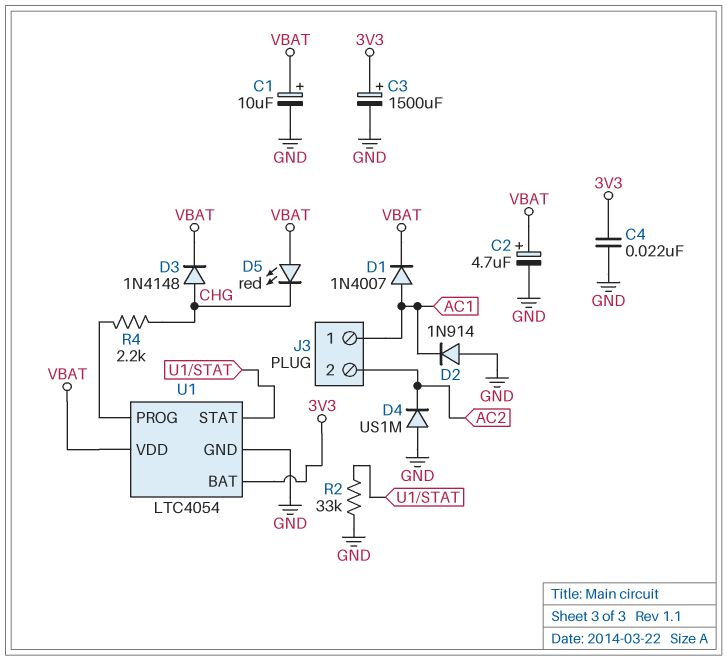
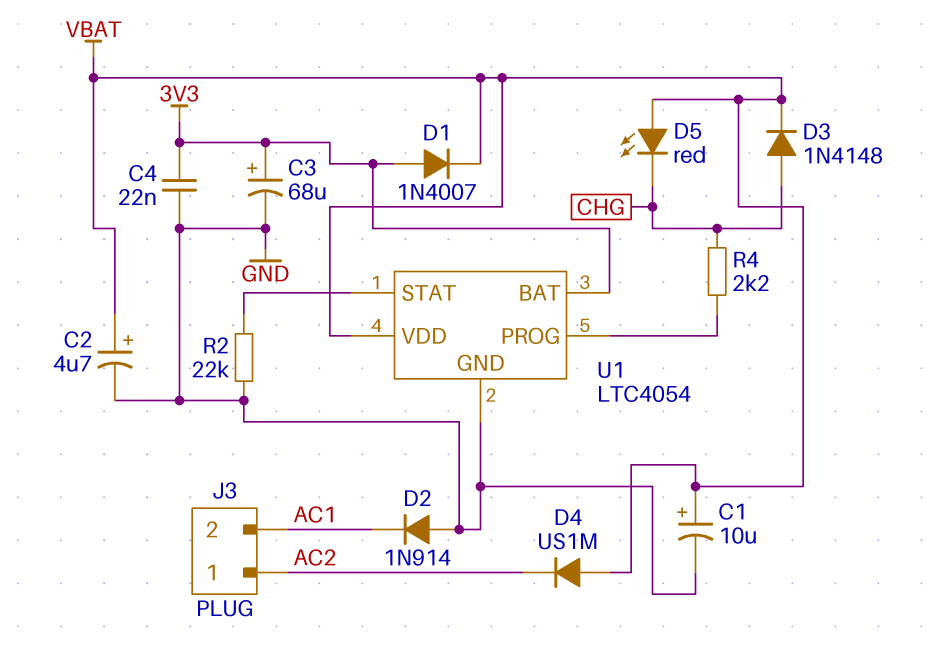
C3: 1500uF (plus 3V3, minus GND) -> 68uF (plus 3V3, minus GND)
D1: diode 1N4007 (A AC1, K VBAT) -> diode 1N4007 (A 3V3, K VBAT)
D4: diode US1M (A GND, K AC2) -> diode US1M (A VBAT, K AC2)
J3 pin 1: AC1 -> AC2
J3 pin 2: AC2 -> AC1
R2: 33k (GND, U1/STAT) -> 22k (GND, U1/STAT)

